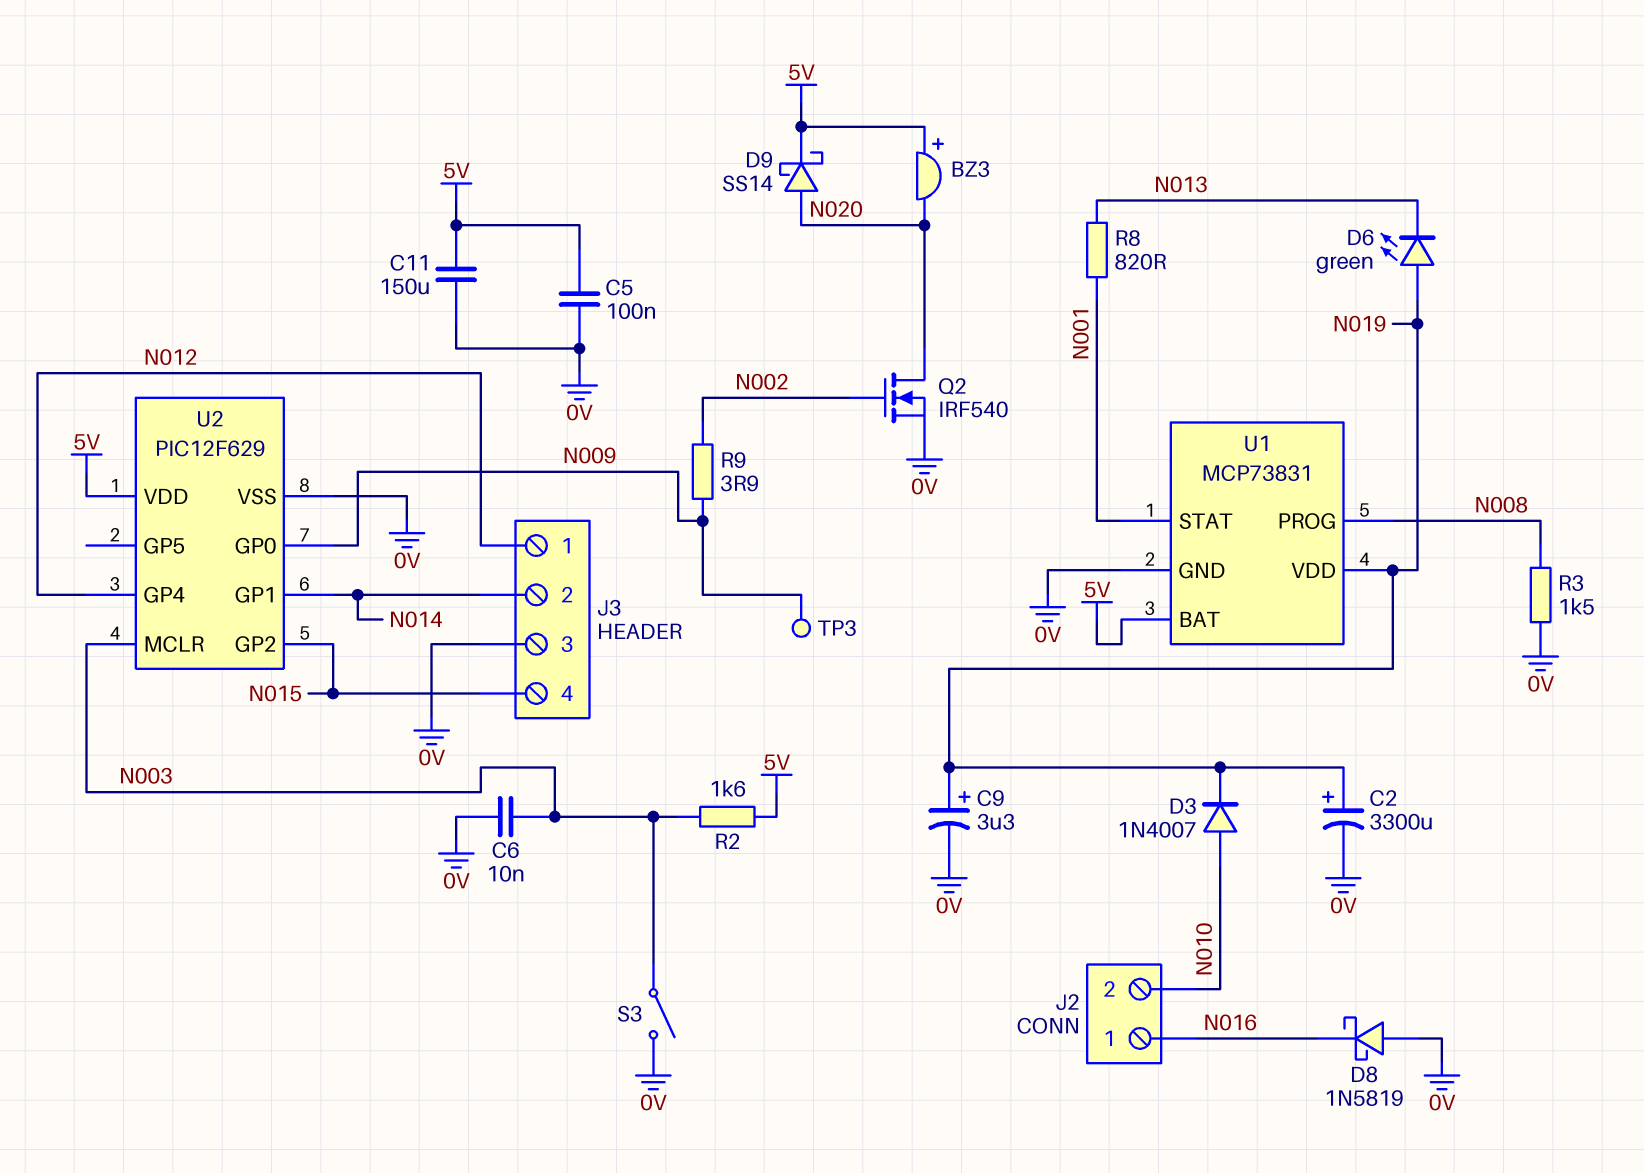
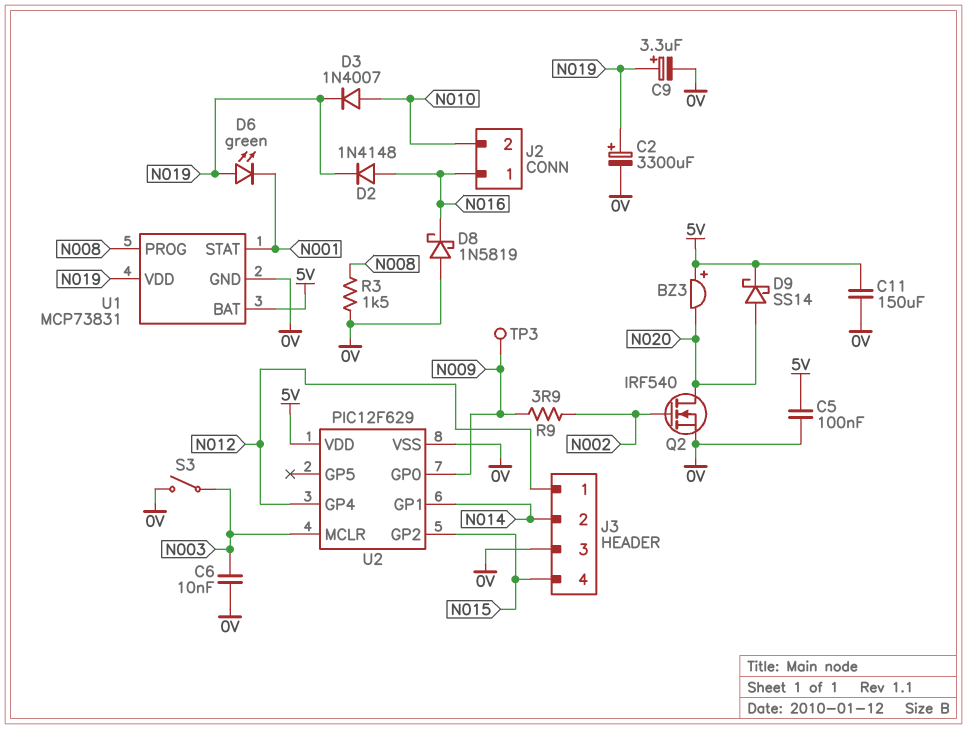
D2: none -> diode 1N4148 (A N016, K N019)
D6: LED green (A N019, K N013) -> LED green (A N019, K N001)
R2: 1.6k (5V, N003) -> none
R8: 820 (N001, N013) -> none

